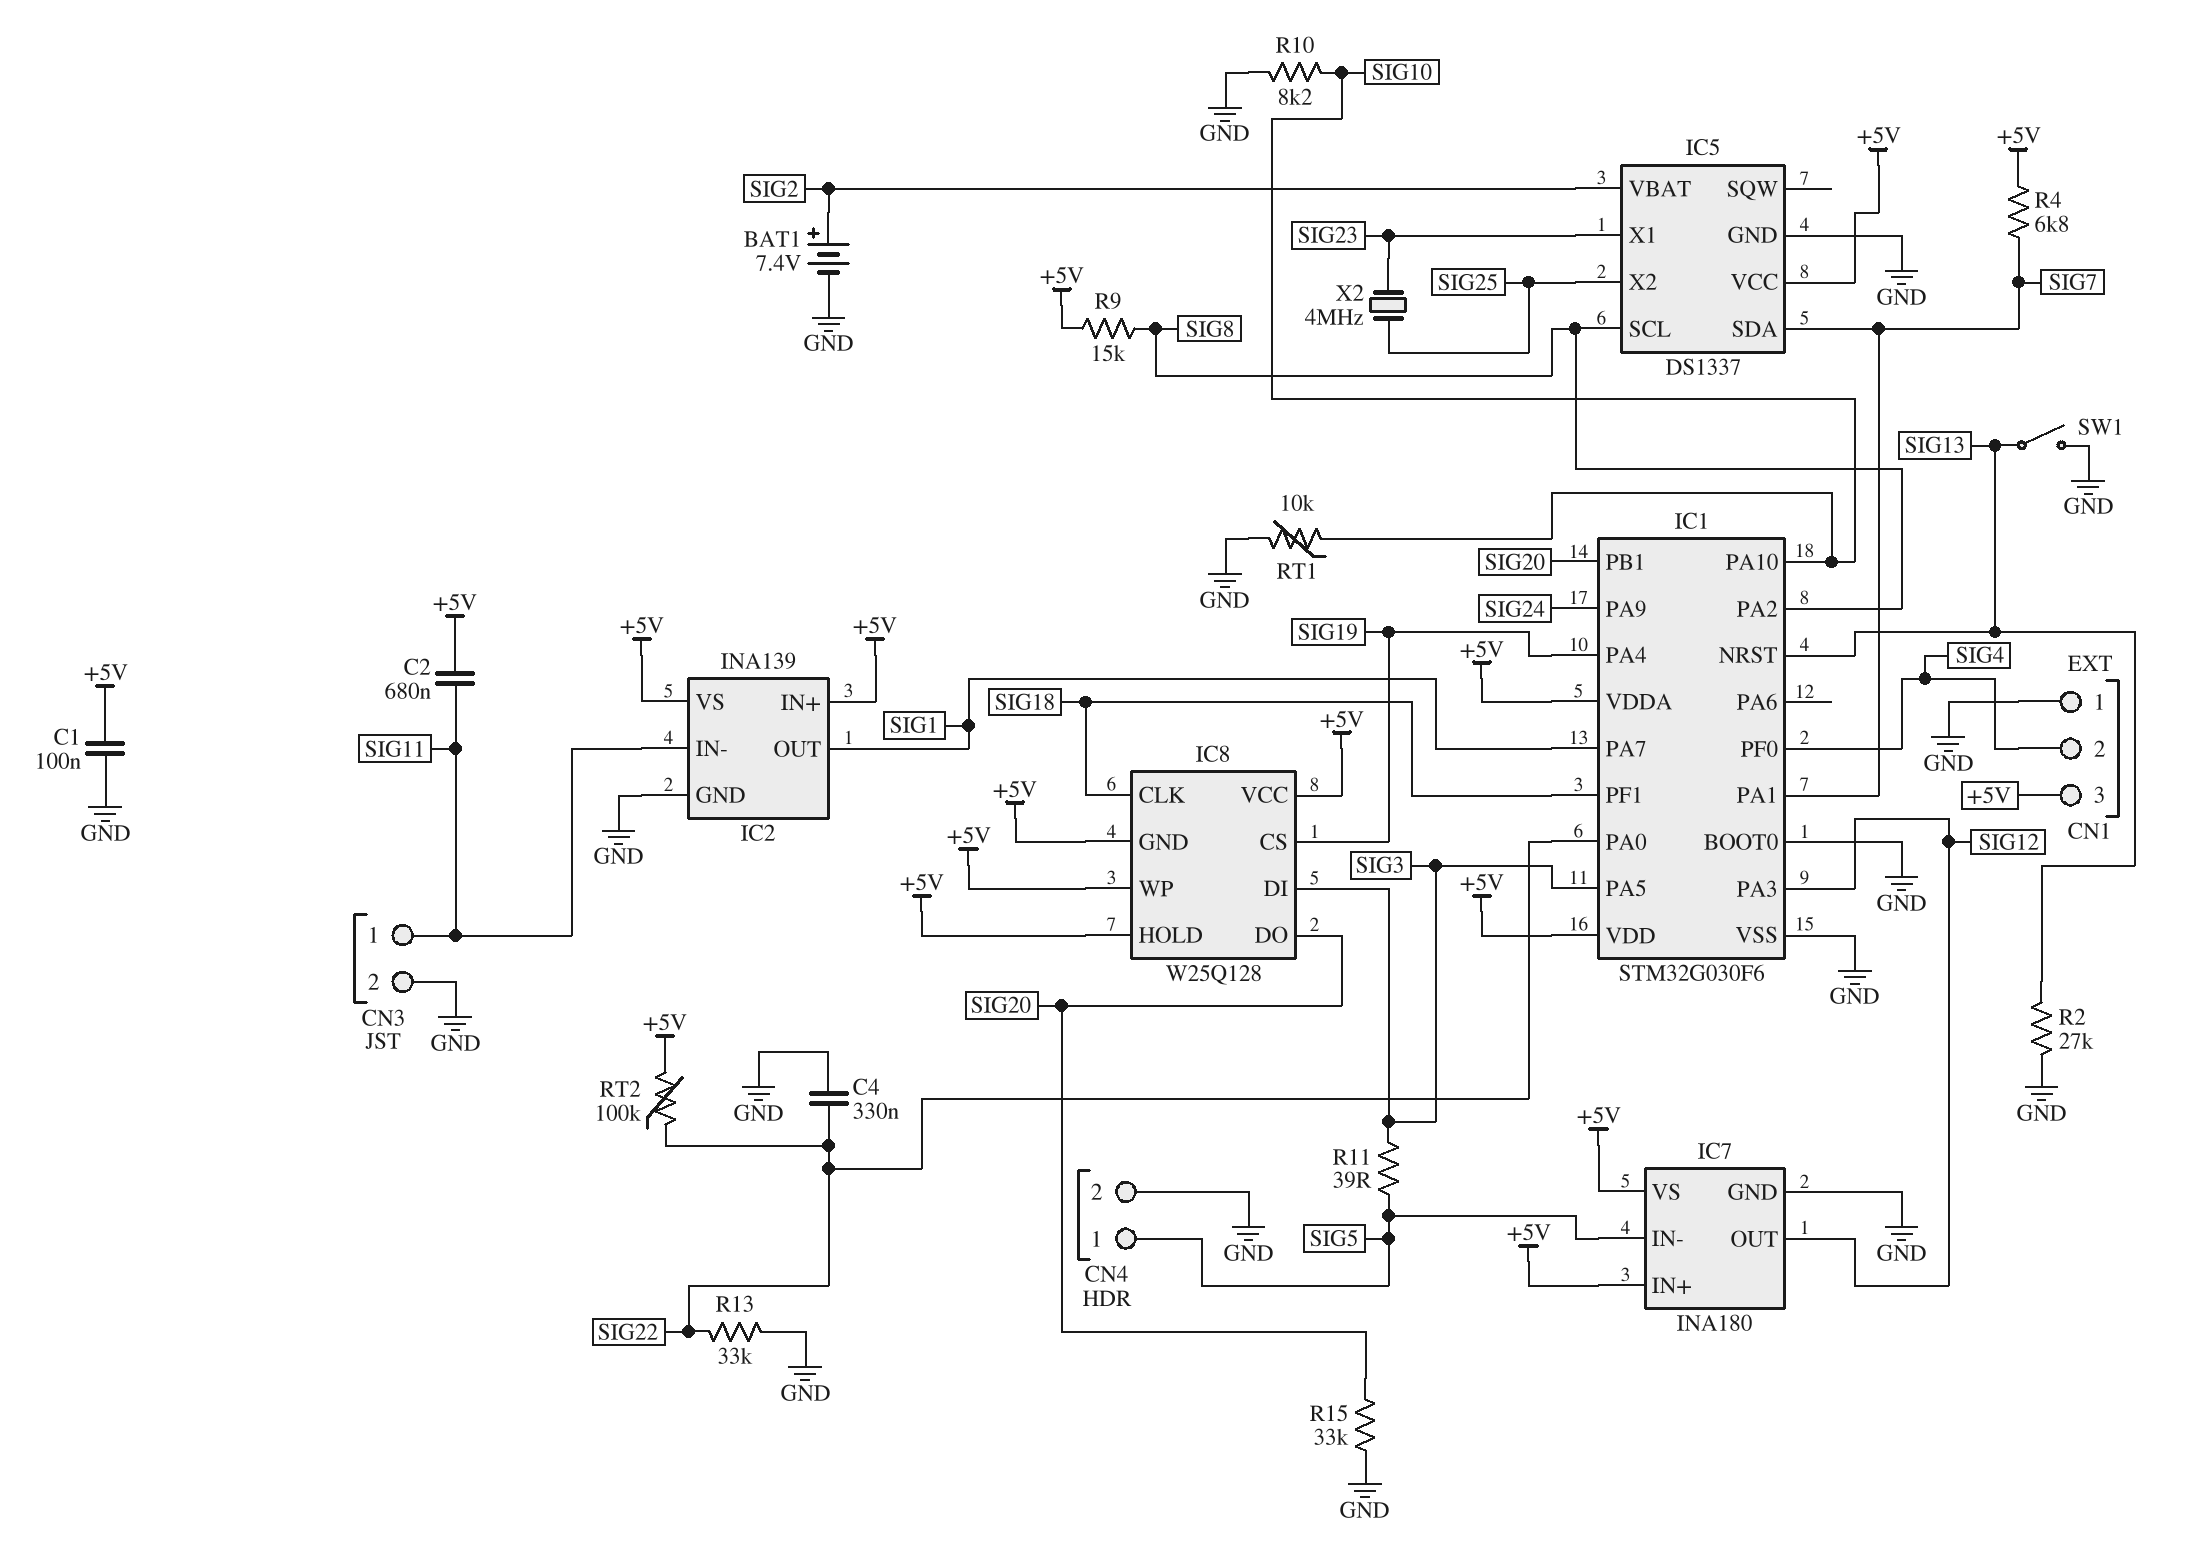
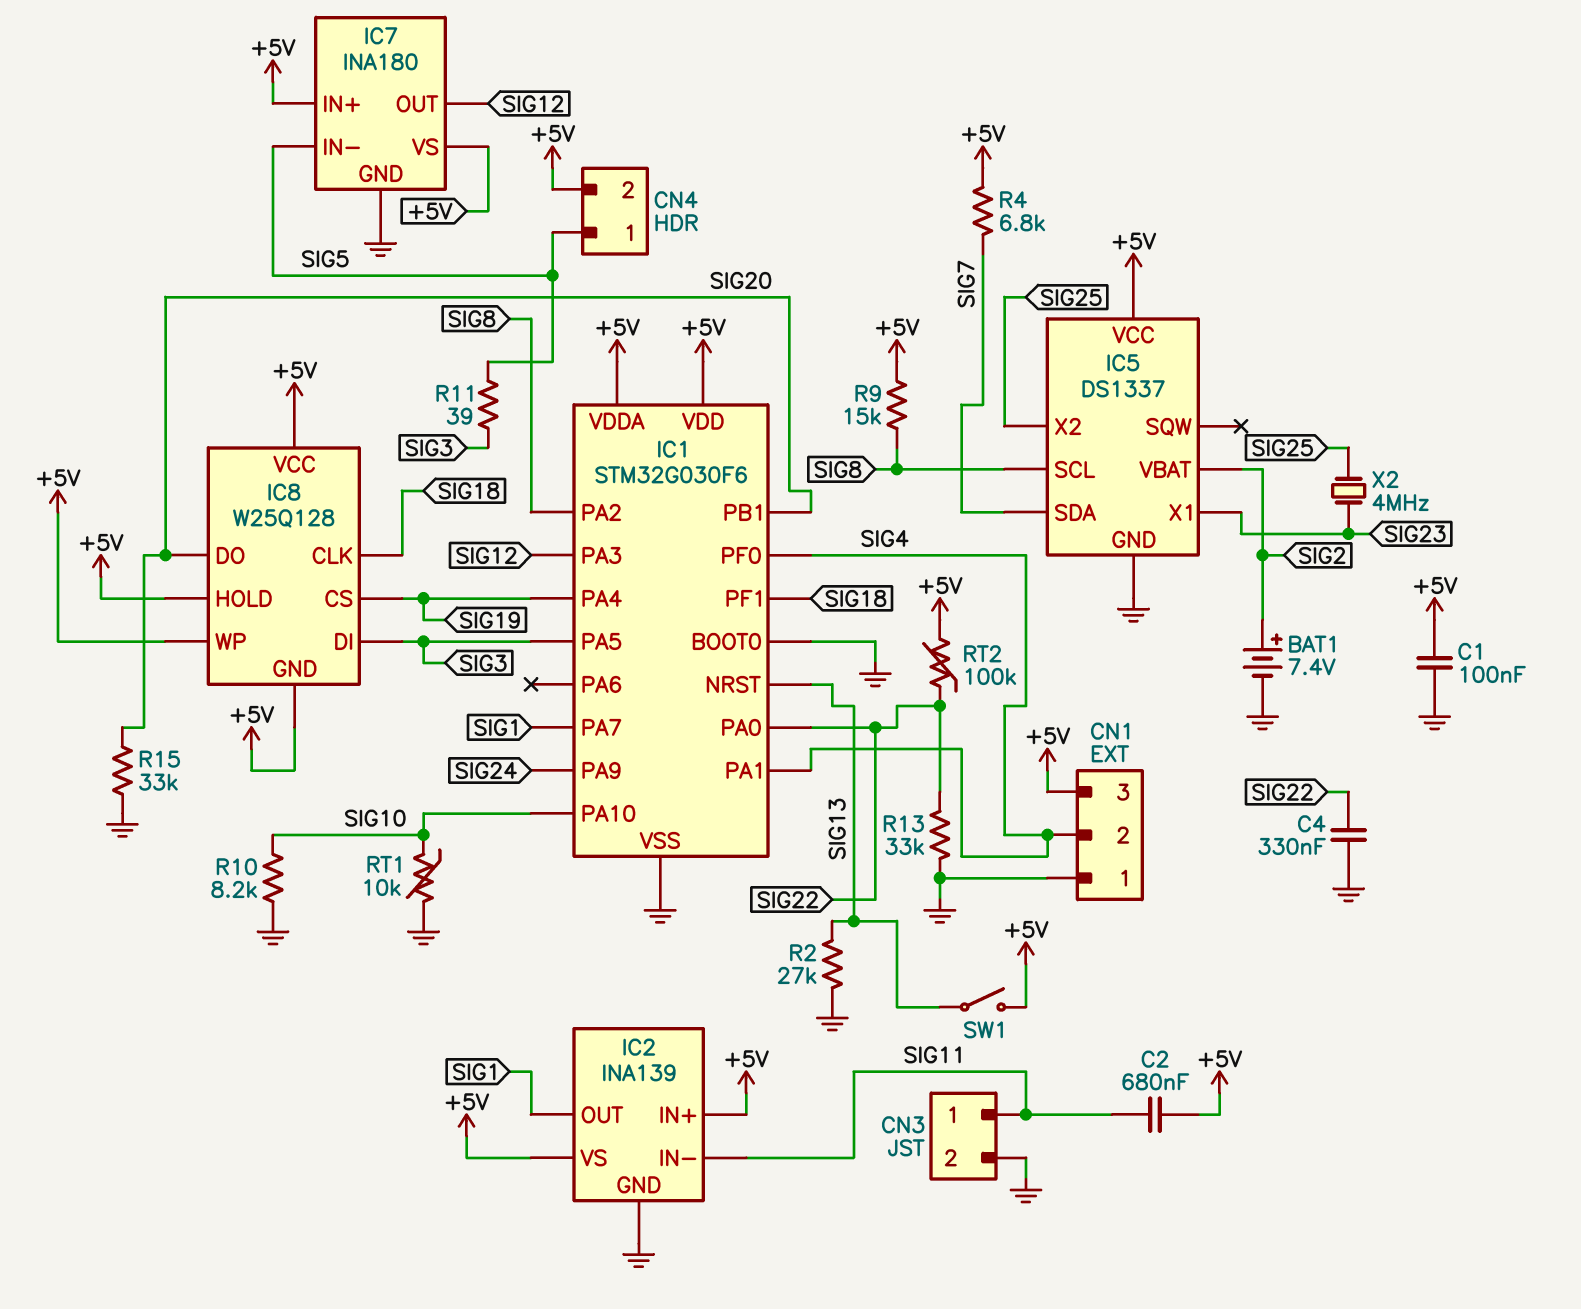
CN4 pin 2: GND -> +5V
IC1 pin PA1: SIG7 -> SIG4
SW1: switch (GND, SIG13) -> switch (+5V, SIG13)

